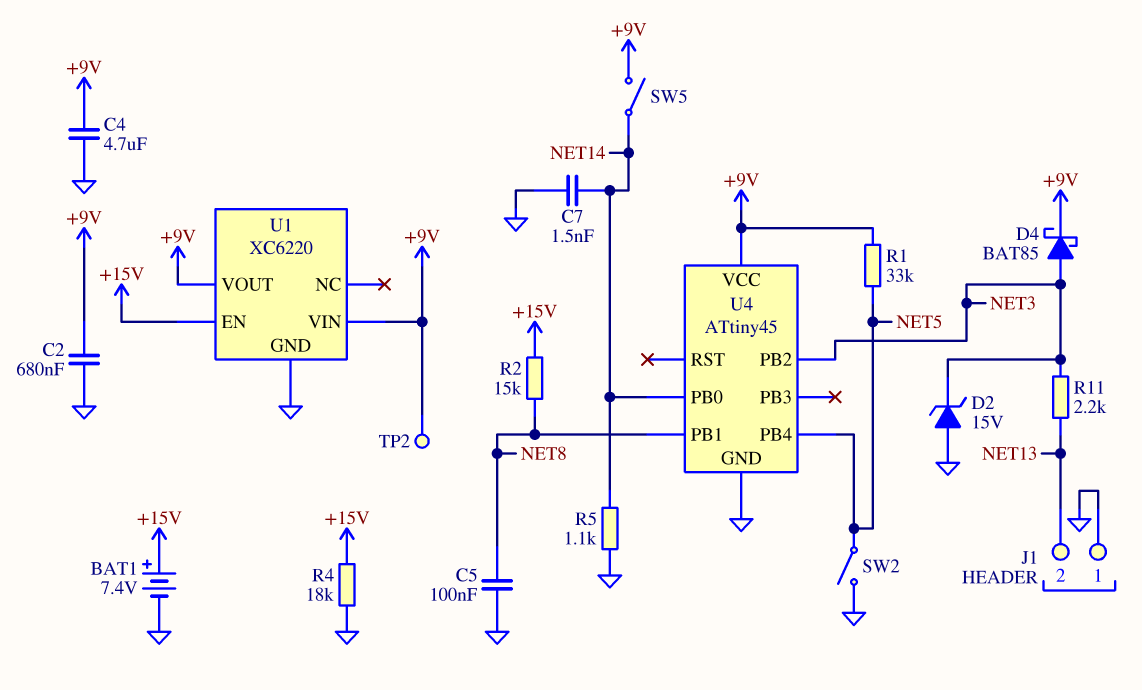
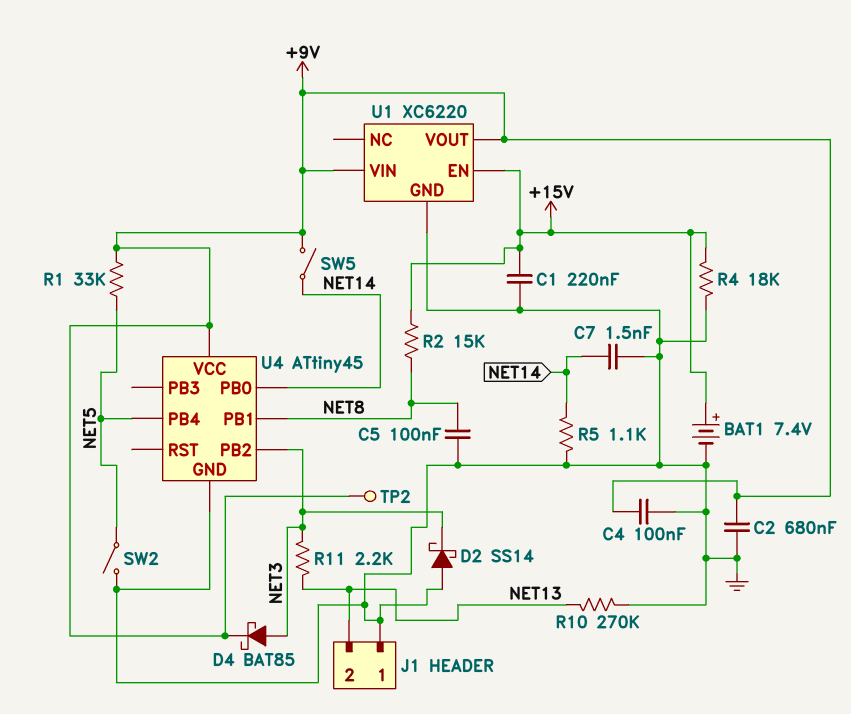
C1: none -> 220nF (+15V, GND)
C4: 4.7uF (+9V, GND) -> 100nF (+9V, GND)
D2: zener 15V (A GND, K NET3) -> schottky SS14 (A GND, K NET3)
R10: none -> 270k (GND, NET13)

